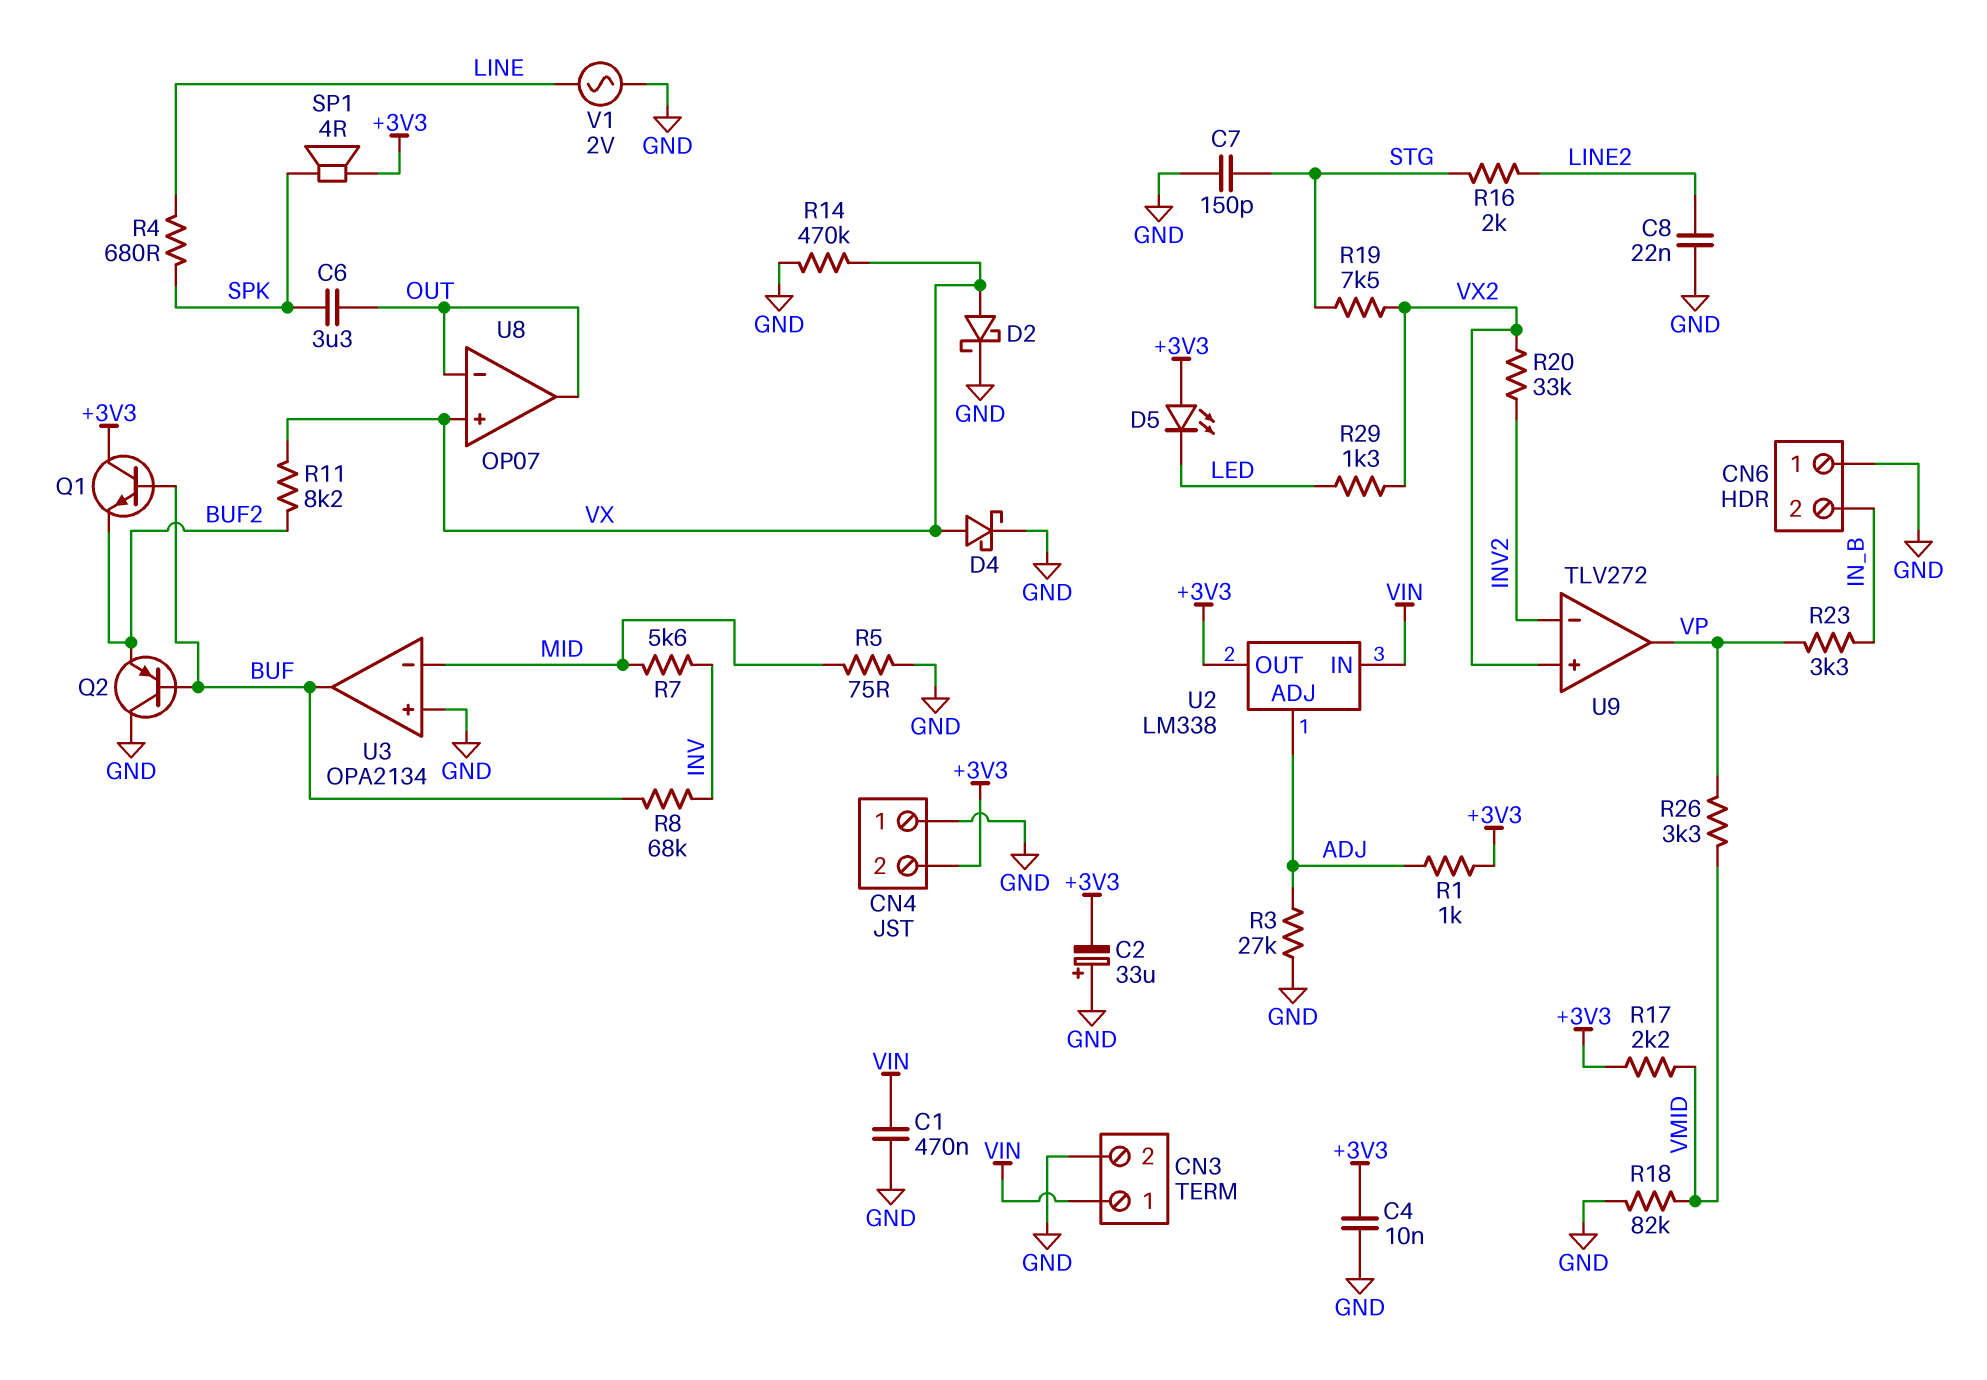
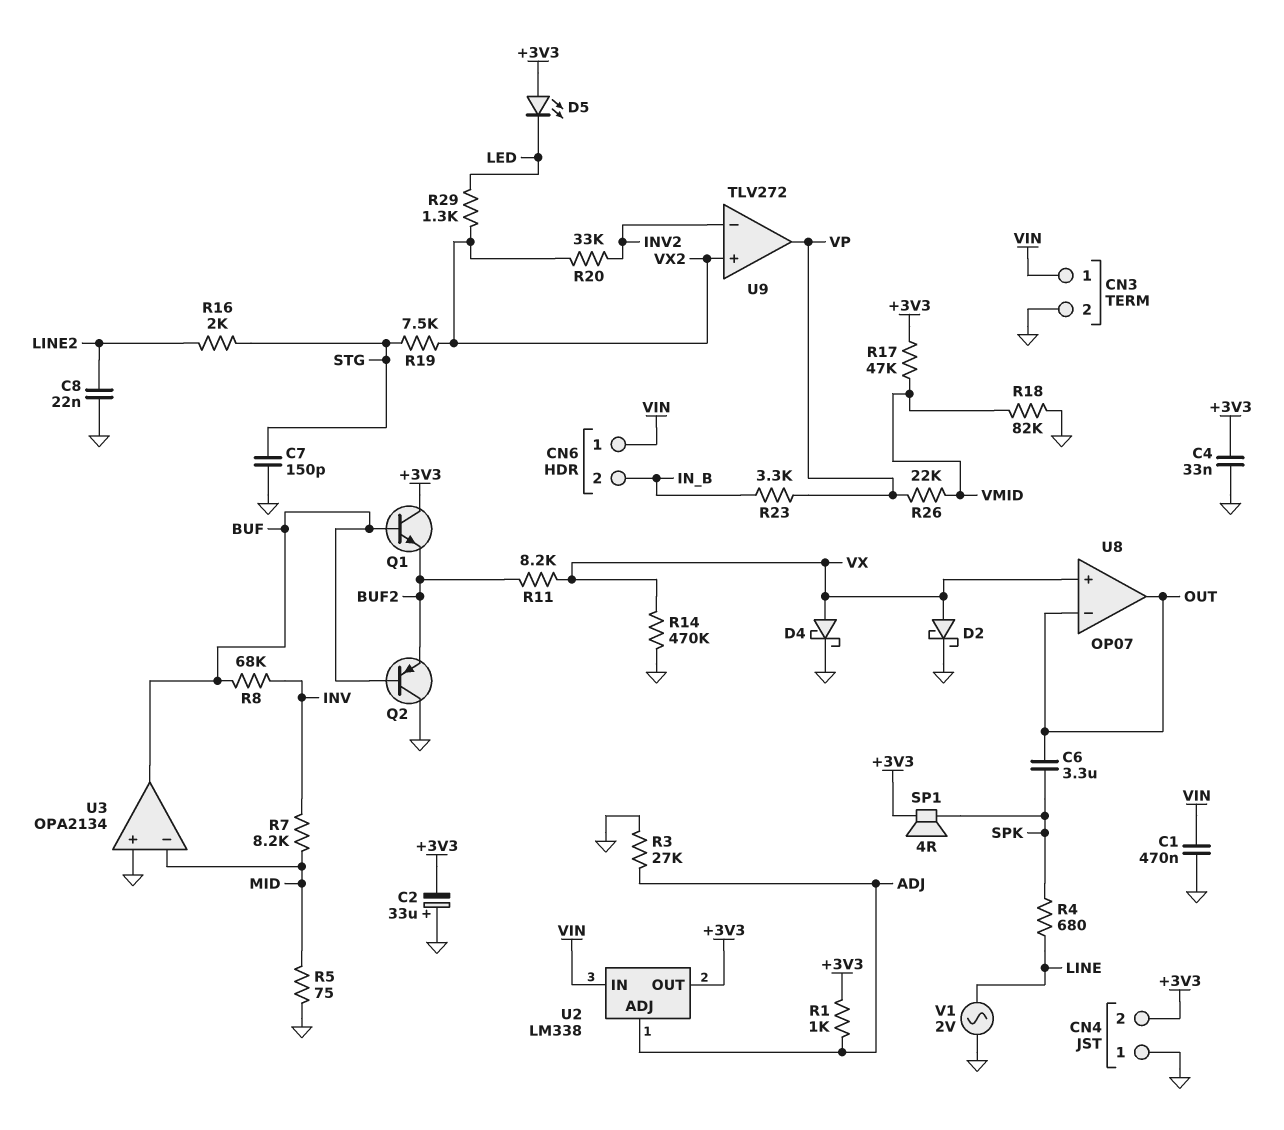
C4: 10nF (+3V3, GND) -> 33nF (+3V3, GND)
CN6 pin 1: GND -> VIN
R7: 5.6k (INV, MID) -> 8.2k (INV, MID)
R17: 2.2k (+3V3, VMID) -> 47k (+3V3, VMID)
R26: 3.3k (VMID, VP) -> 22k (VMID, VP)

